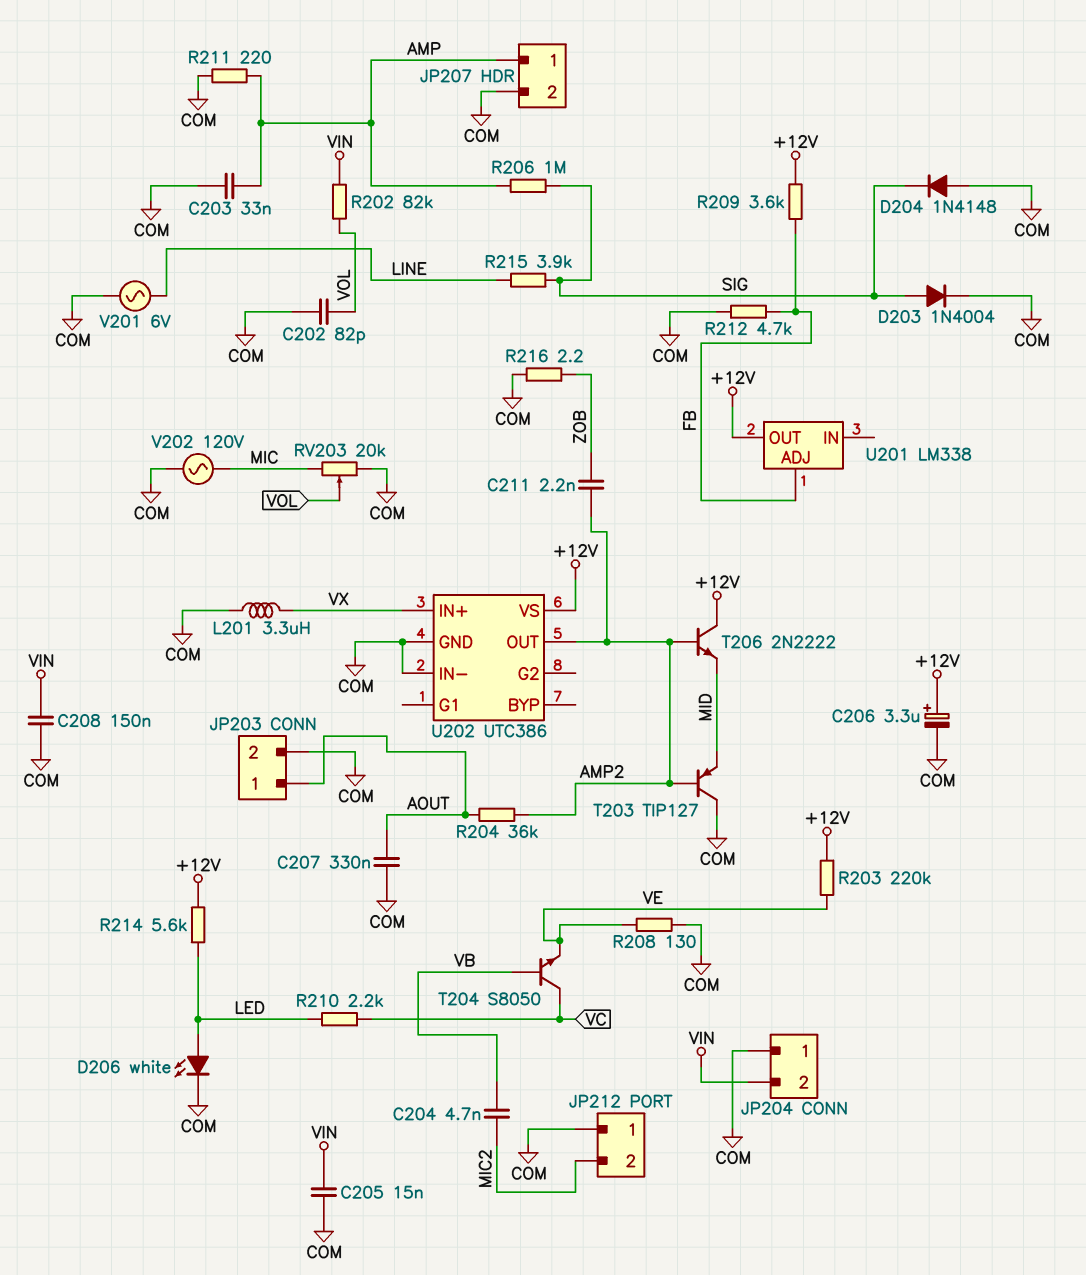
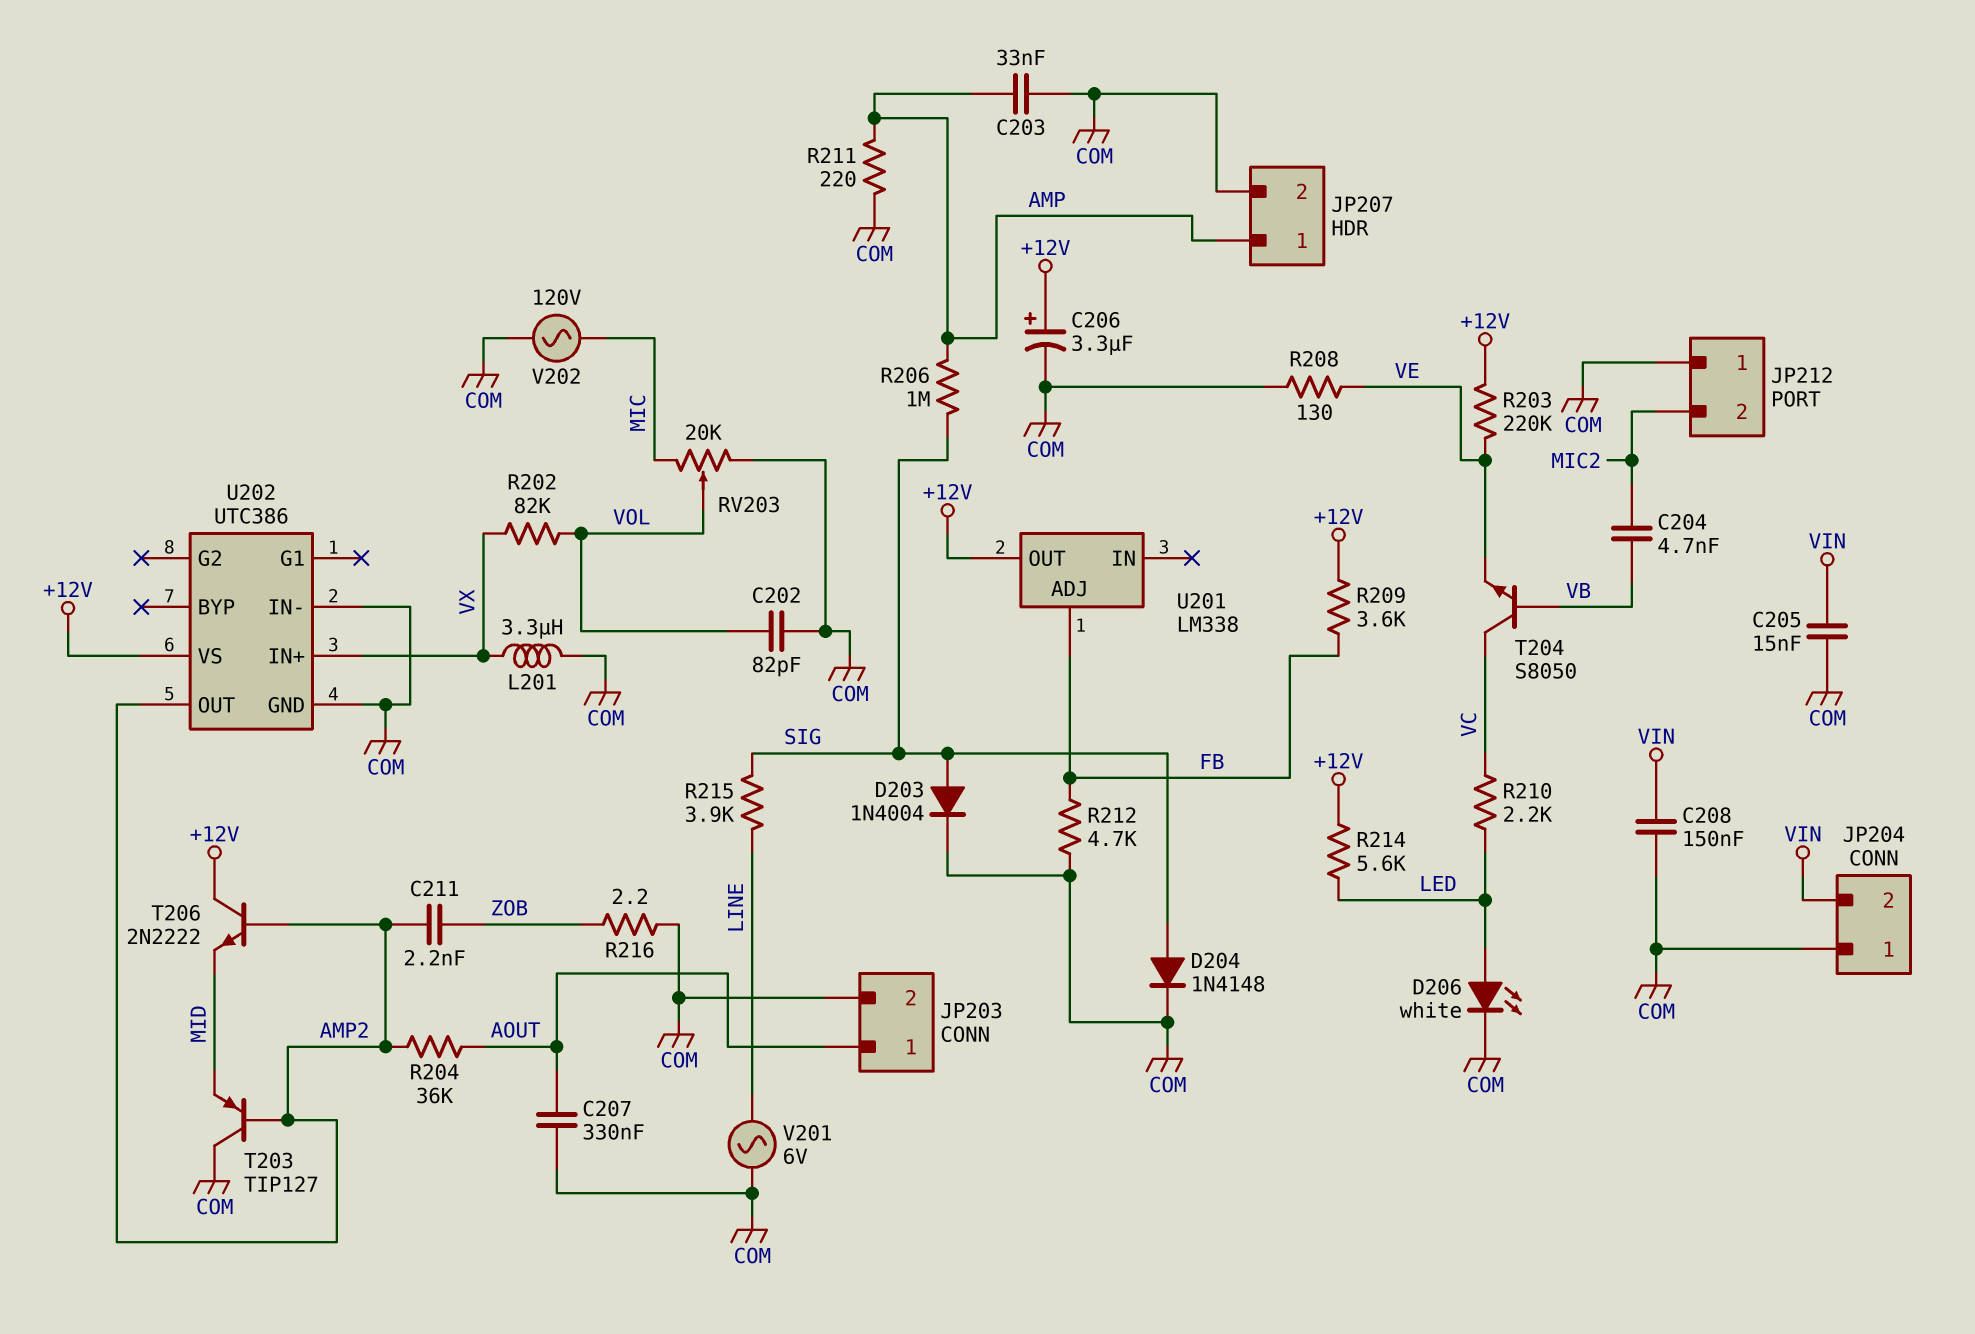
D204: diode 1N4148 (A COM, K SIG) -> diode 1N4148 (A SIG, K COM)
R202: 82k (VIN, VOL) -> 82k (VOL, VX)

